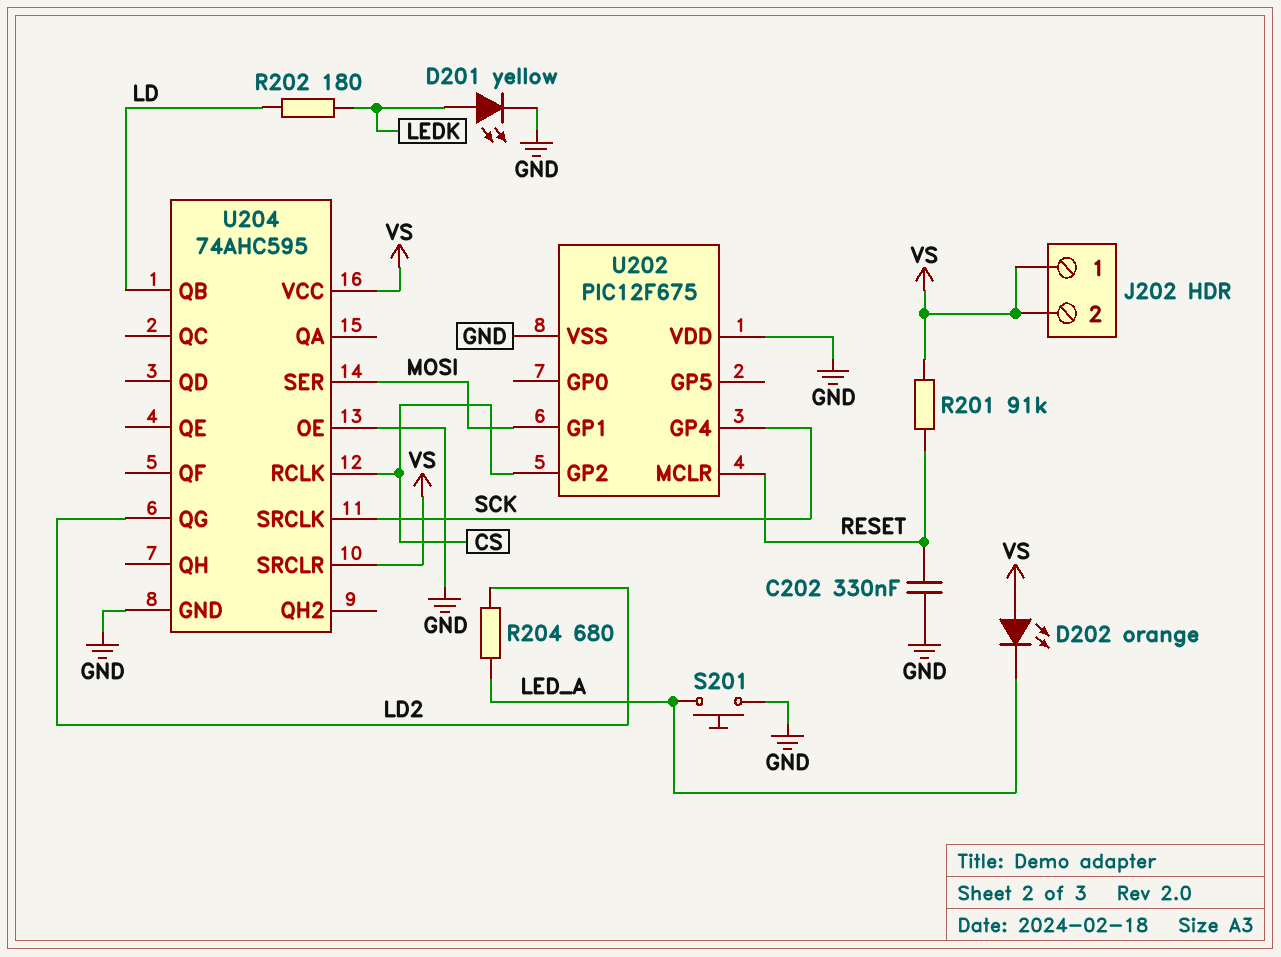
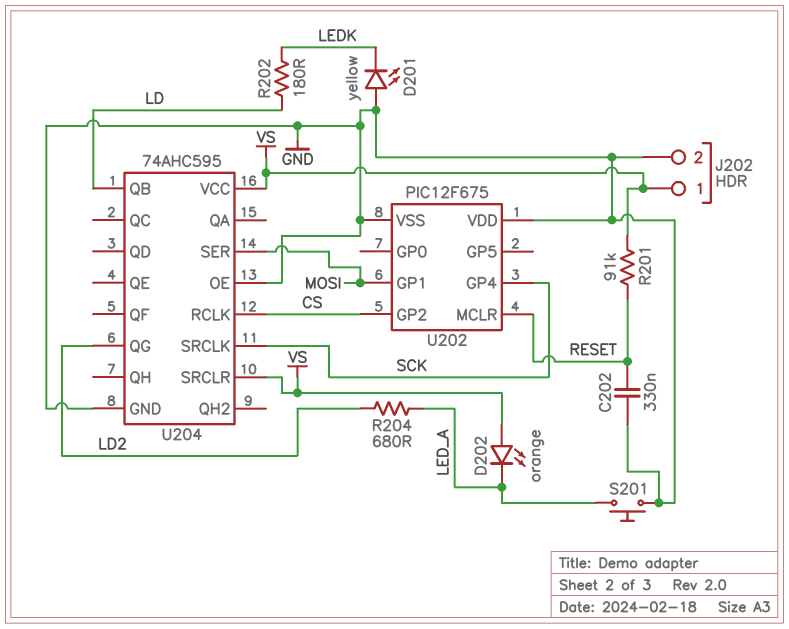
D201: LED yellow (A LEDK, K GND) -> LED yellow (A GND, K LEDK)
J202 pin 2: VS -> GND

